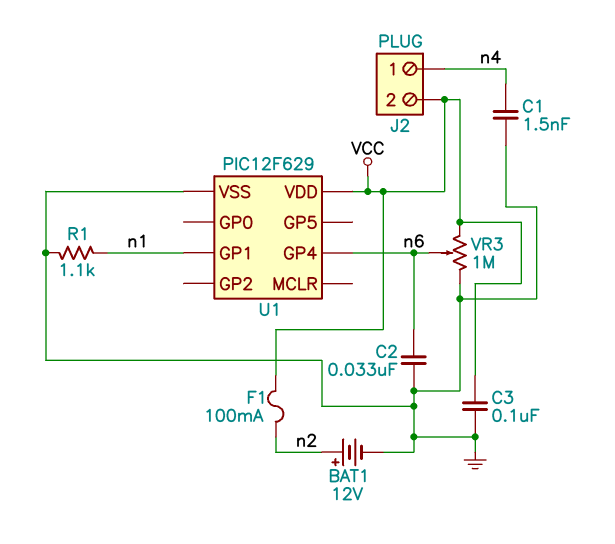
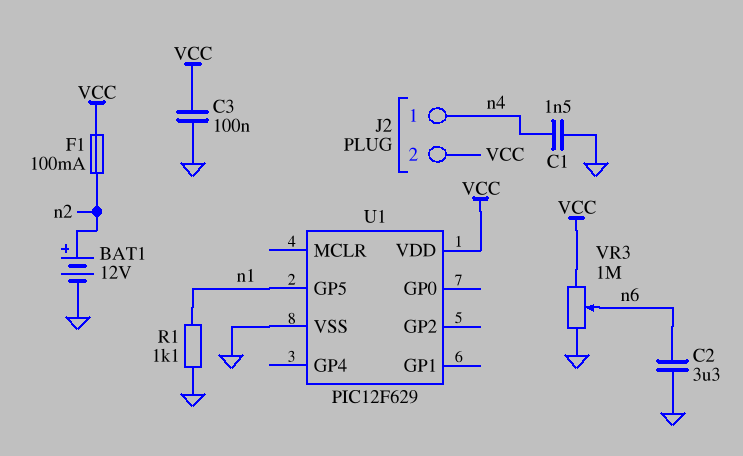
C2: 33nF (GND, n6) -> 3.3uF (GND, n6)
U1 pin GP1: n1 -> none
U1 pin GP4: n6 -> none
U1 pin GP5: none -> n1

